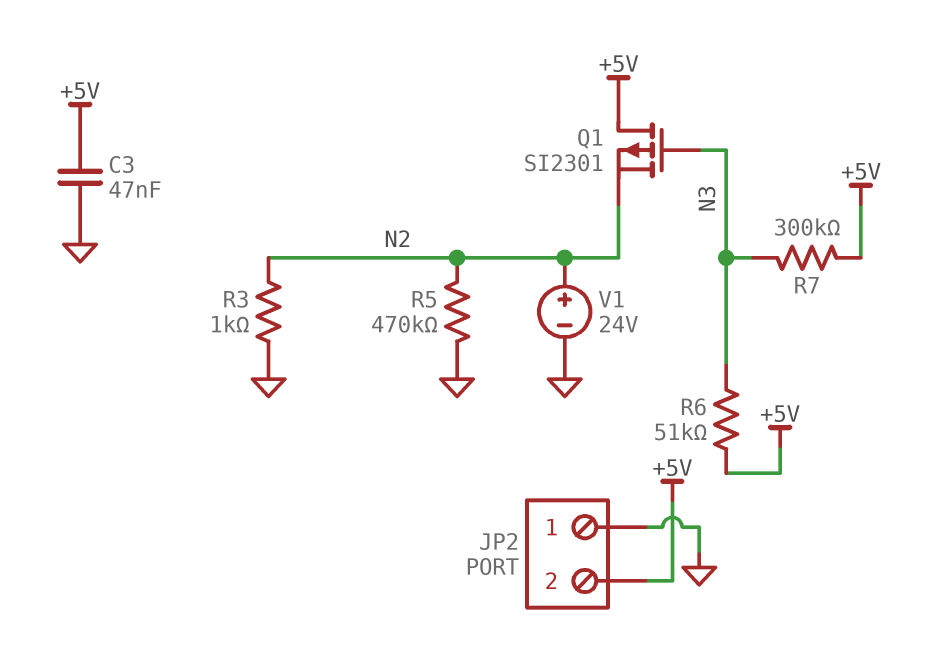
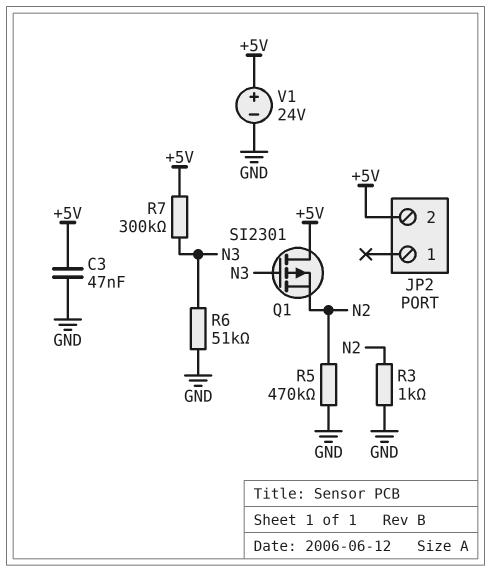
JP2 pin 1: GND -> none
R6: 51k (+5V, N3) -> 51k (GND, N3)
V1: 24V (plus N2, minus GND) -> 24V (plus +5V, minus GND)

